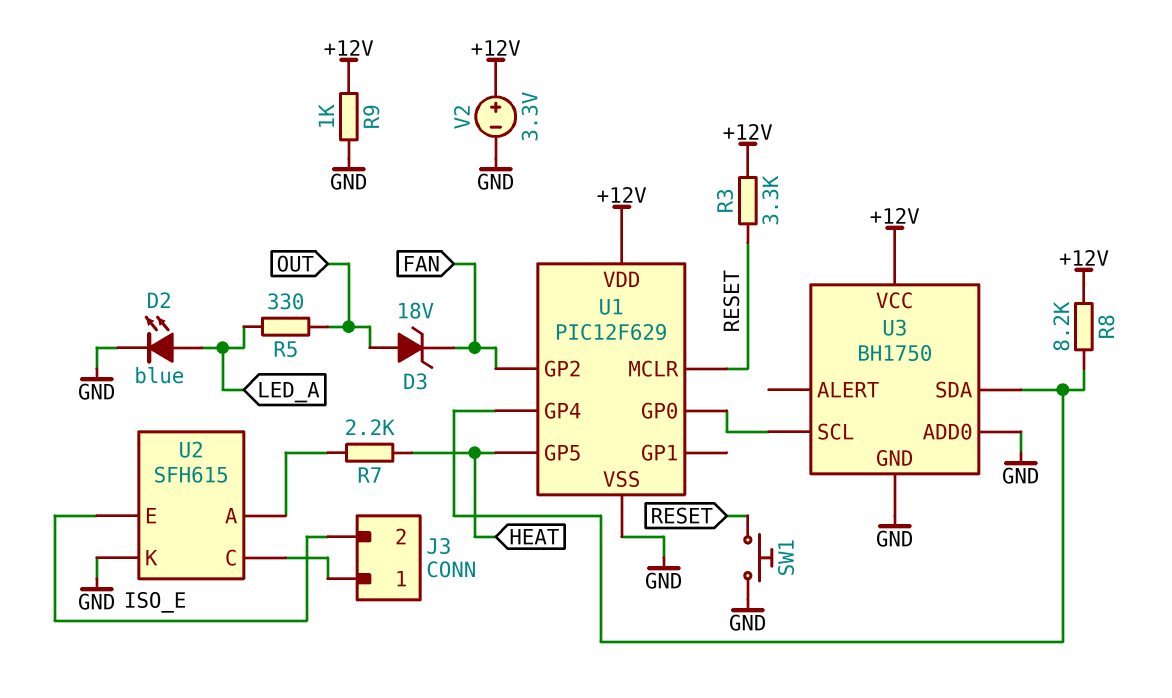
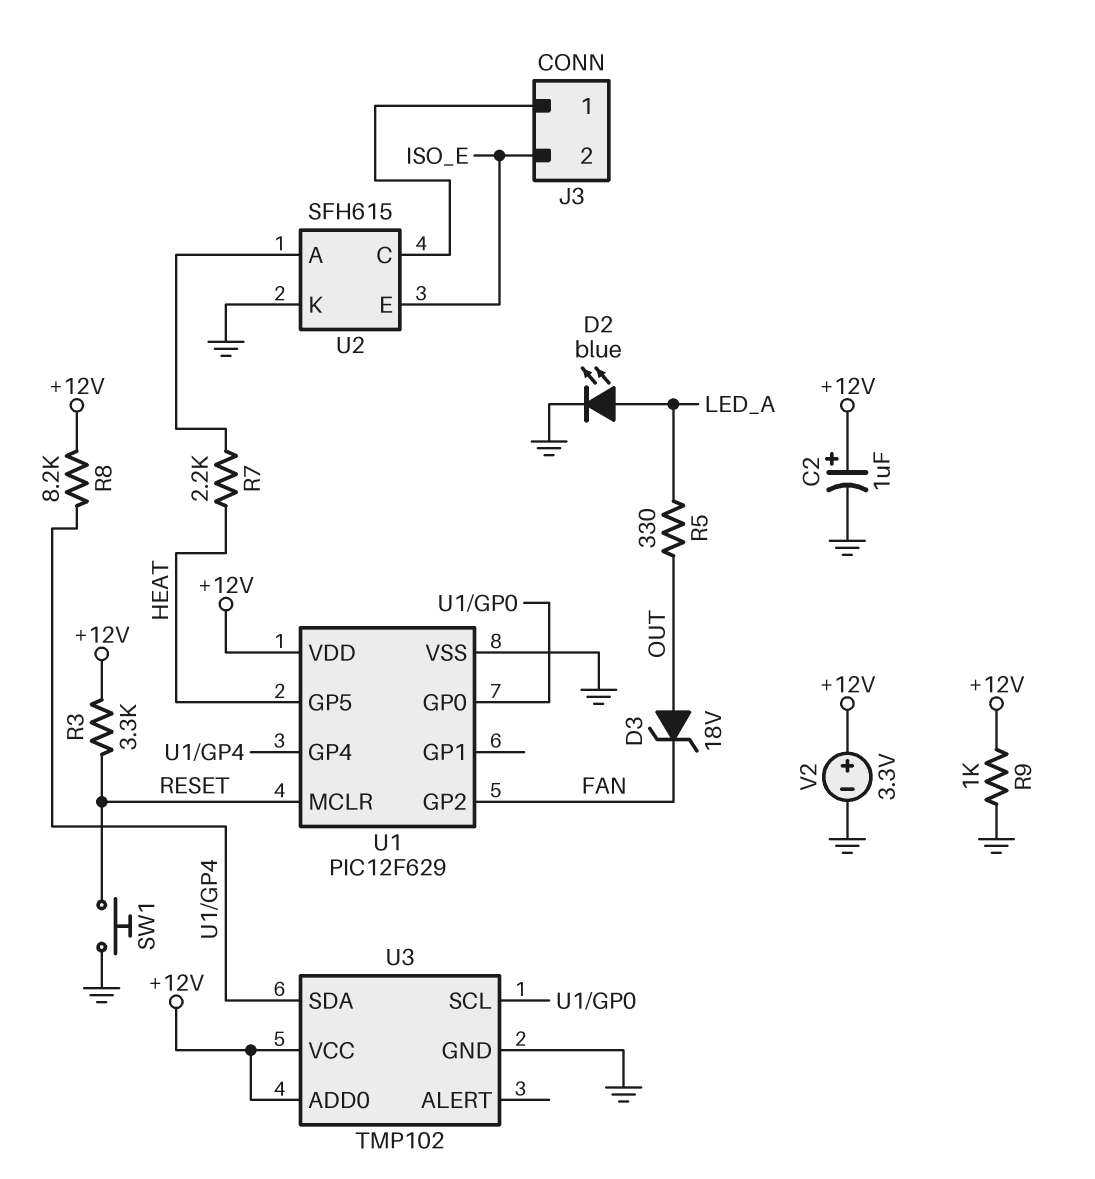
C2: none -> 1uF (plus +12V, minus GND)
U3: BH1750 -> TMP102
U3 pin ADD0: GND -> +12V

